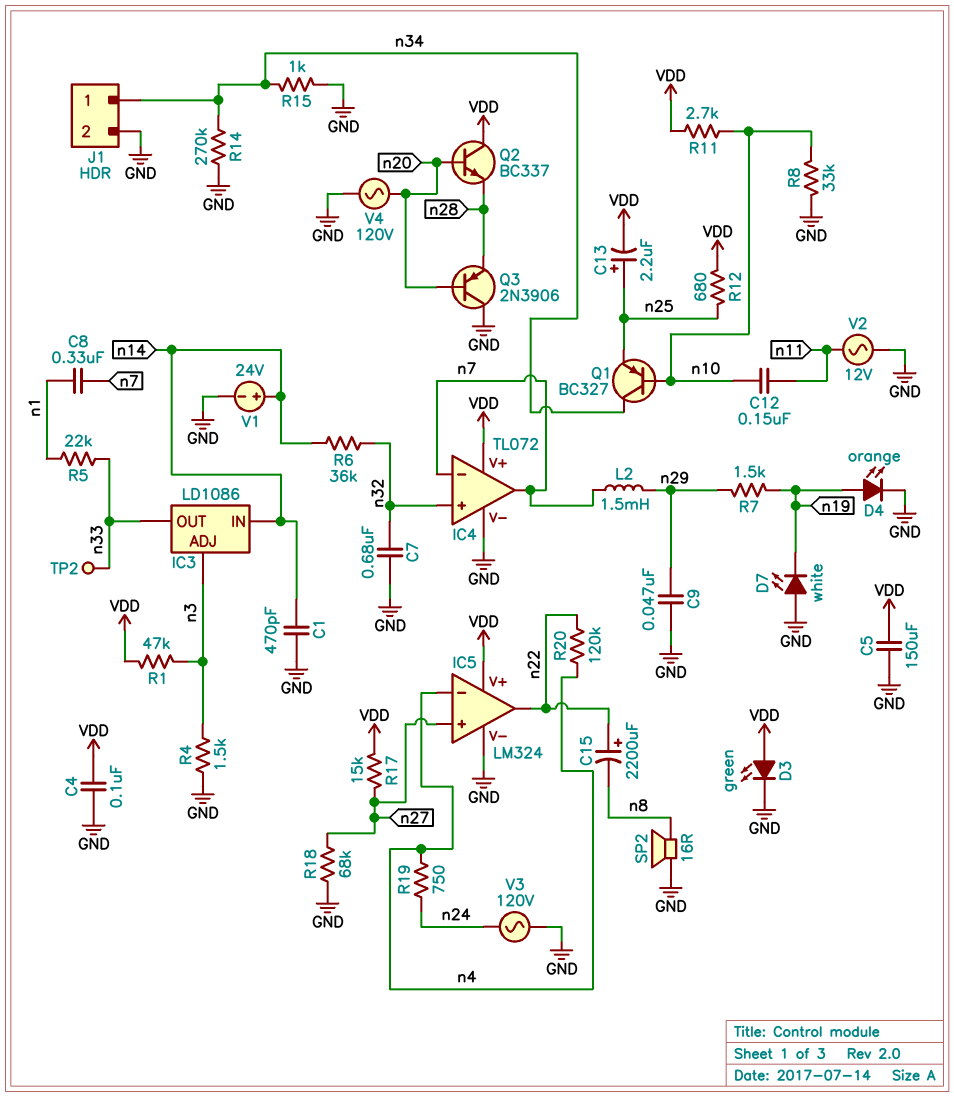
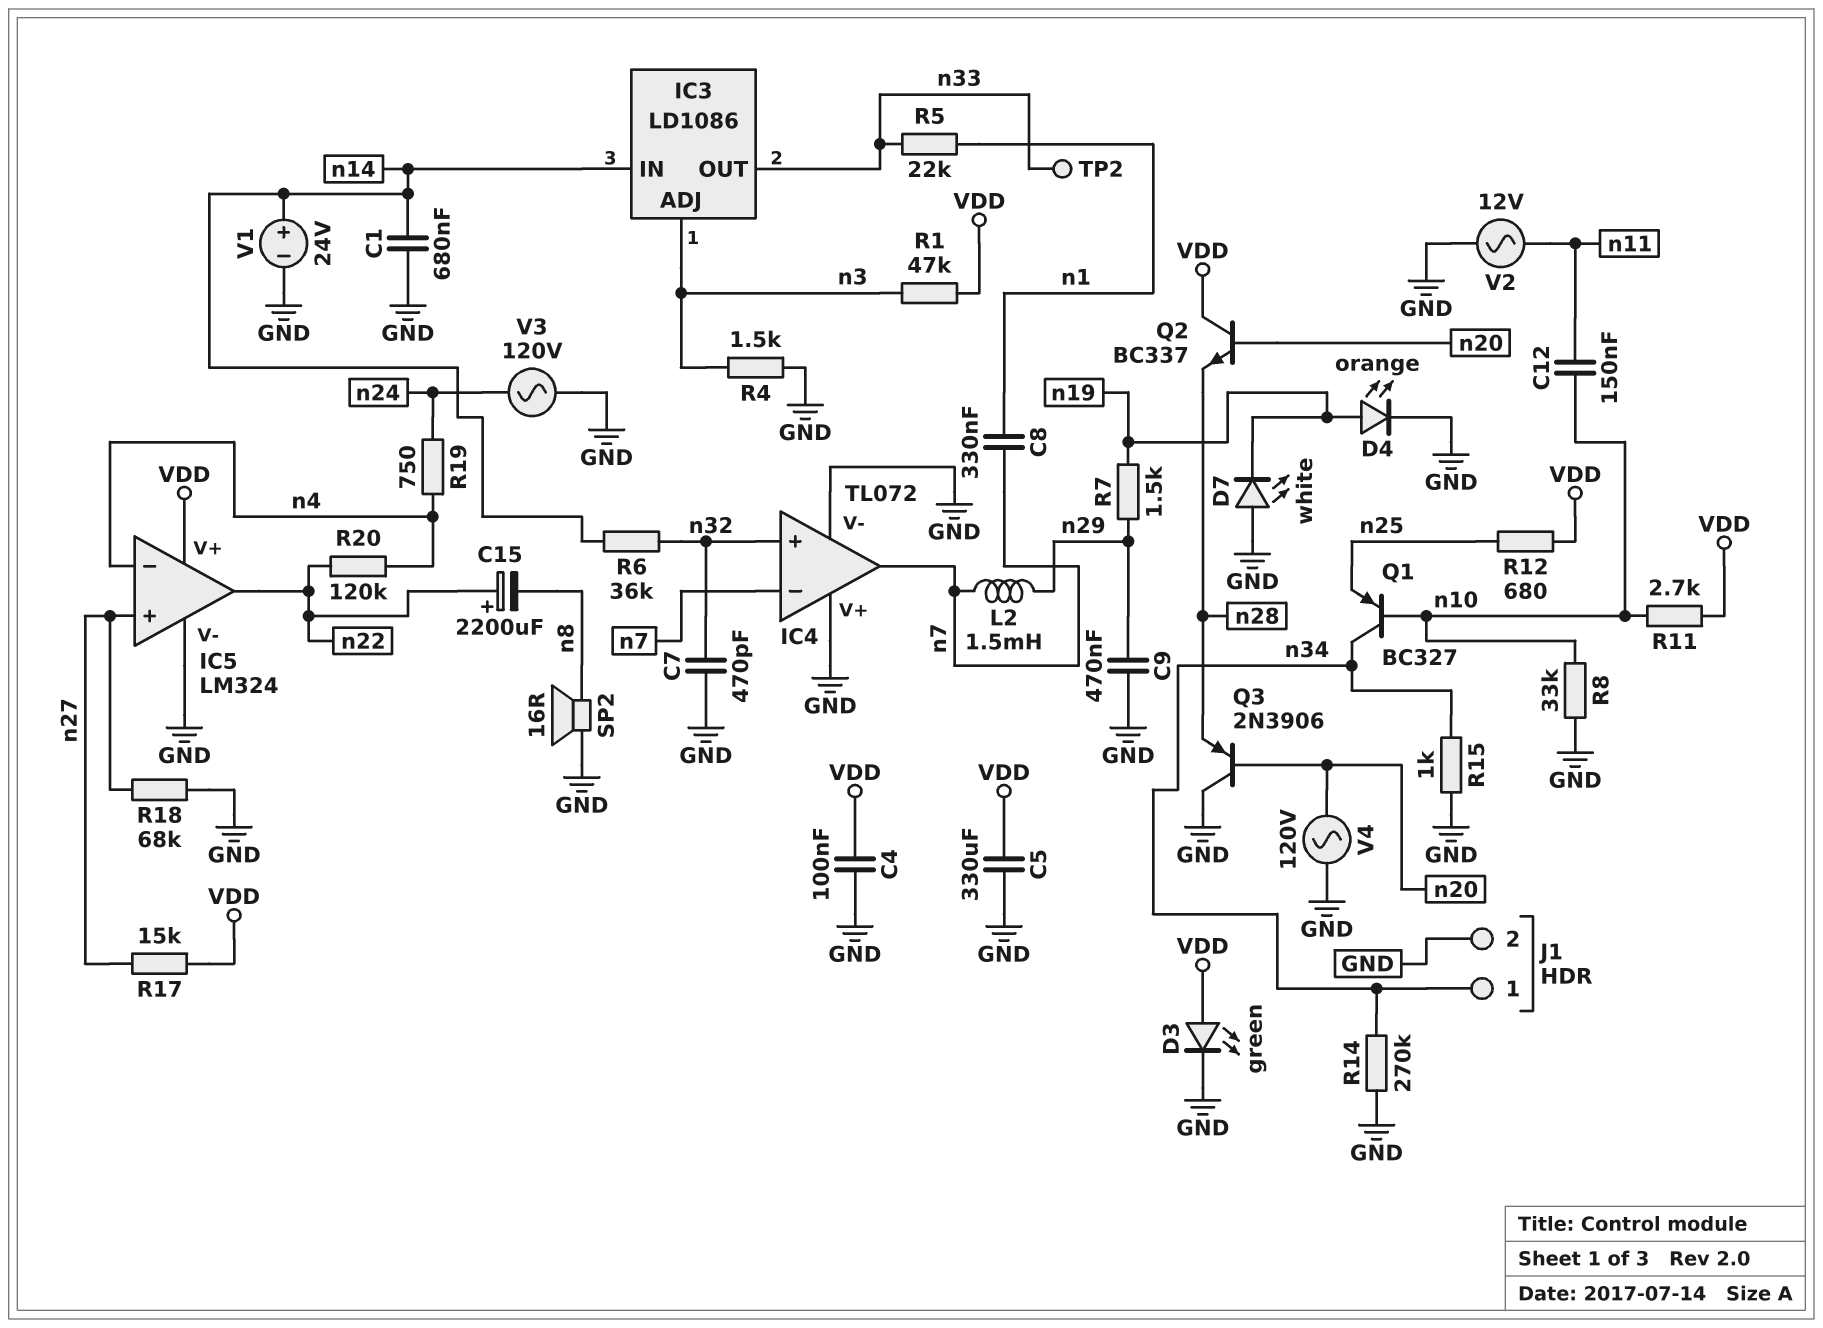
C1: 470pF (GND, n14) -> 680nF (GND, n14)
C5: 150uF (GND, VDD) -> 330uF (GND, VDD)
C7: 680nF (GND, n32) -> 470pF (GND, n32)
C9: 47nF (GND, n29) -> 470nF (GND, n29)
C13: 2.2uF (plus n25, minus VDD) -> none
IC4 pin V+: VDD -> GND

